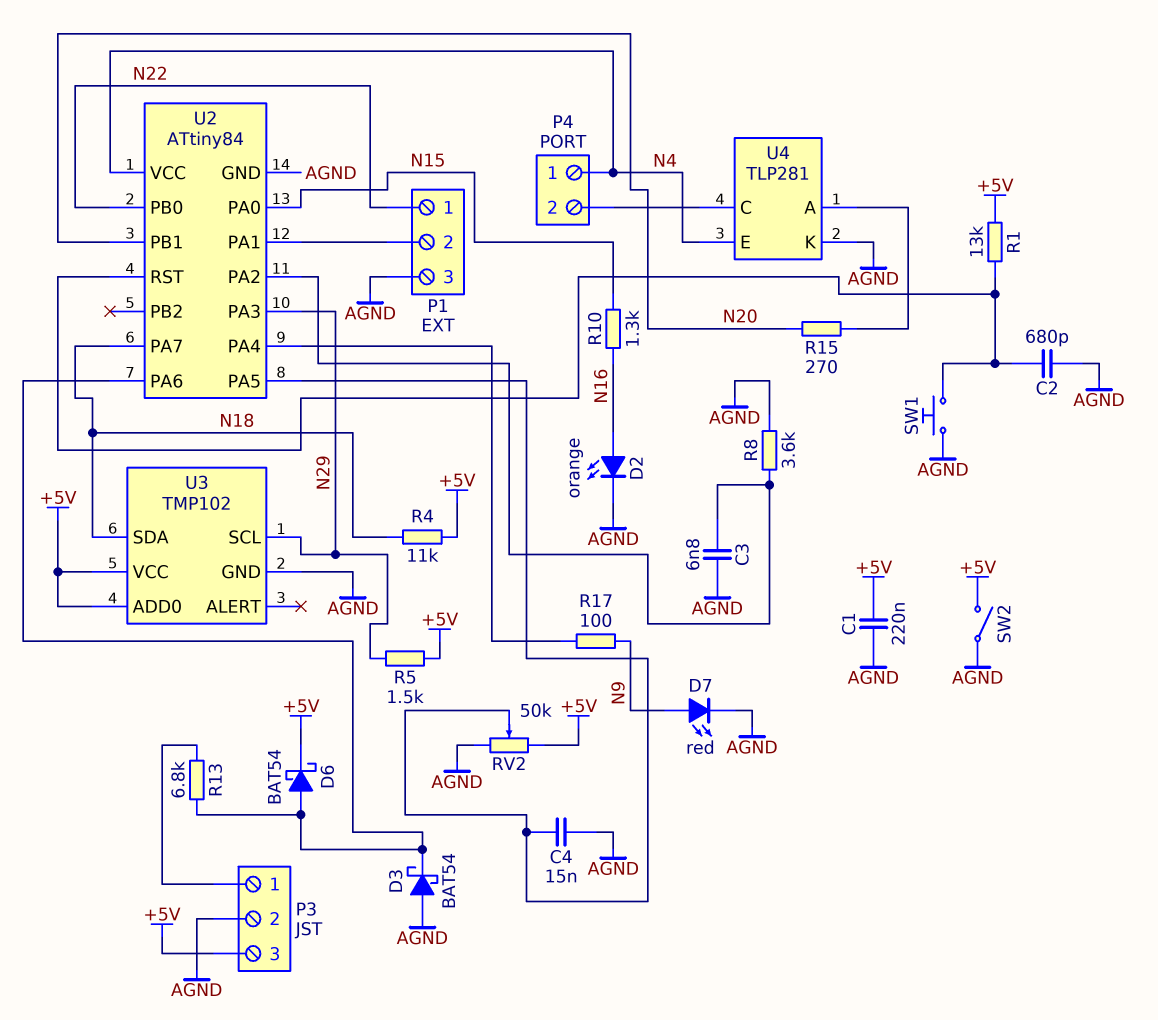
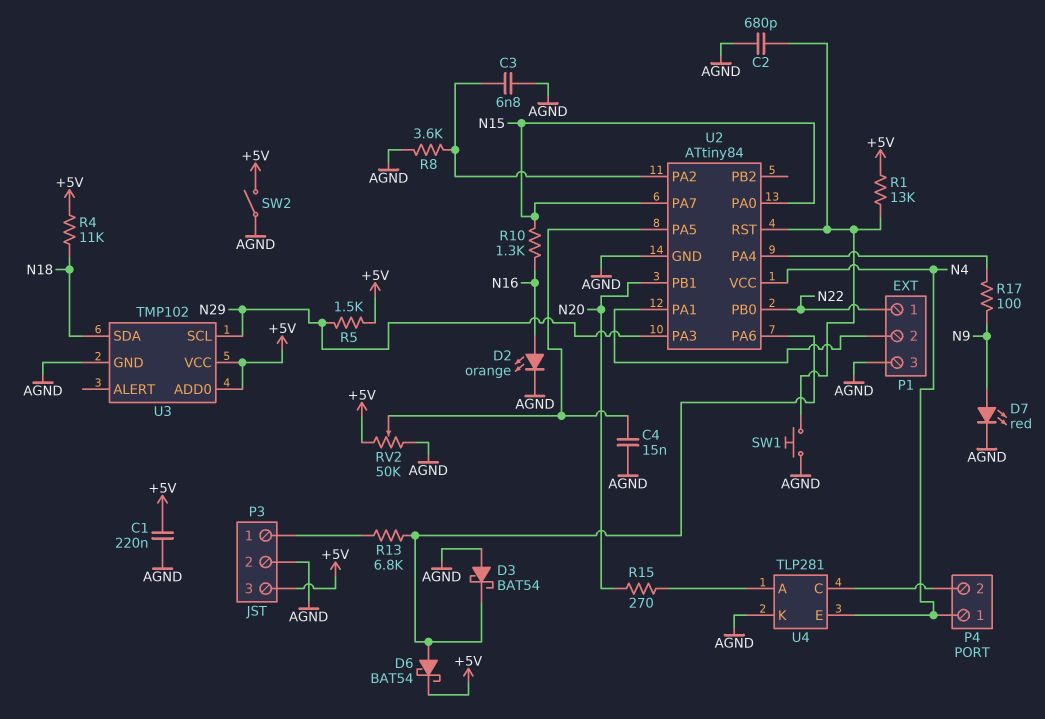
U2 pin PA7: N18 -> N15

